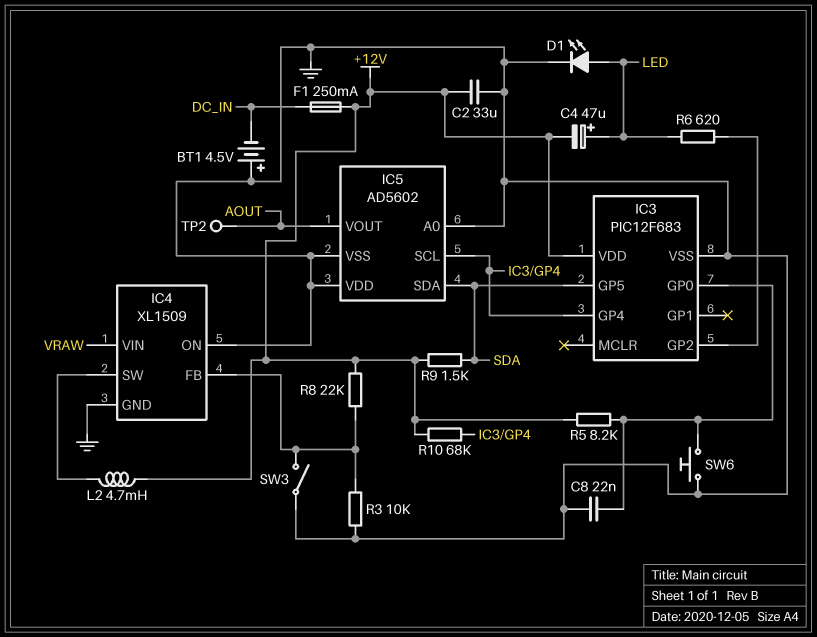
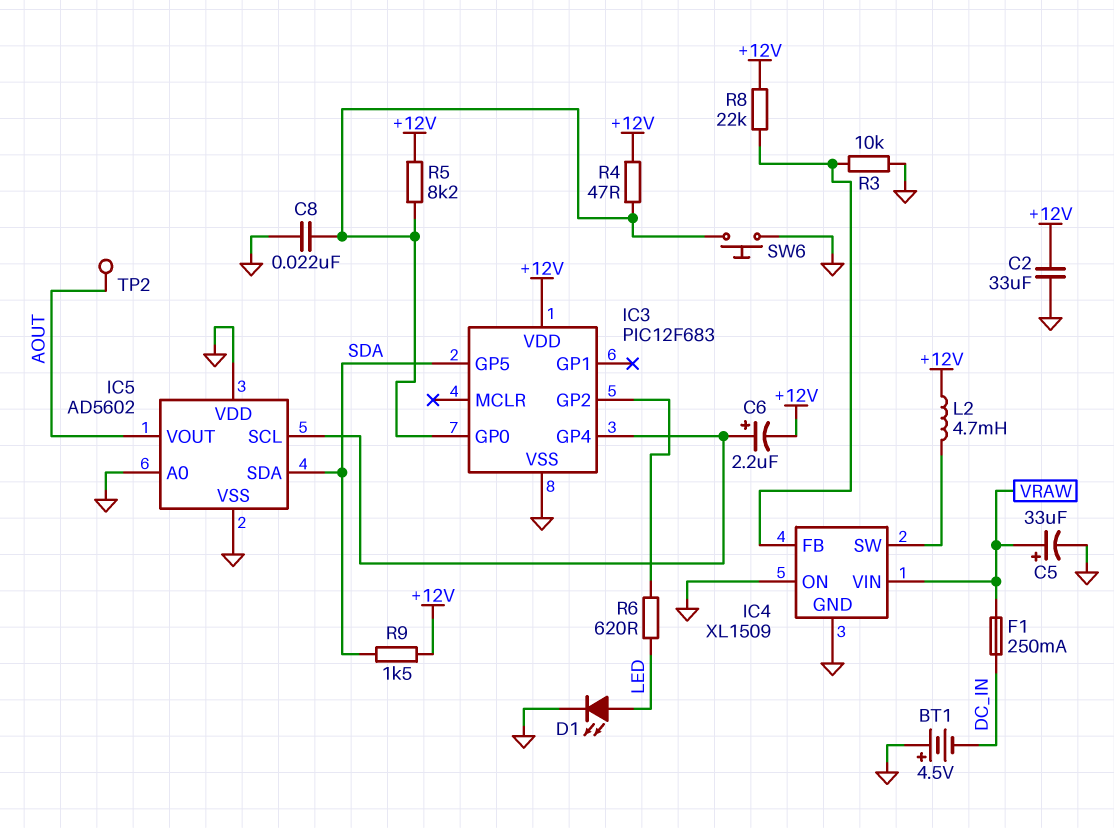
C4: 47uF (plus LED, minus +12V) -> none
C5: none -> 33uF (plus VRAW, minus GND)
C6: none -> 2.2uF (plus IC3/GP4, minus +12V)
F1: 250mA (+12V, DC_IN) -> 250mA (DC_IN, VRAW)
R4: none -> 47 (+12V, IC3/GP0)
R10: 68k (+12V, IC3/GP4) -> none
SW3: switch (GND, IC4/FB) -> none

